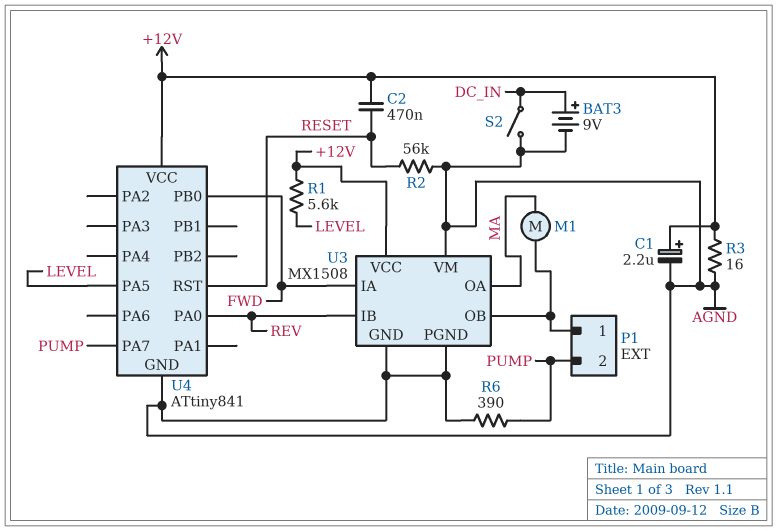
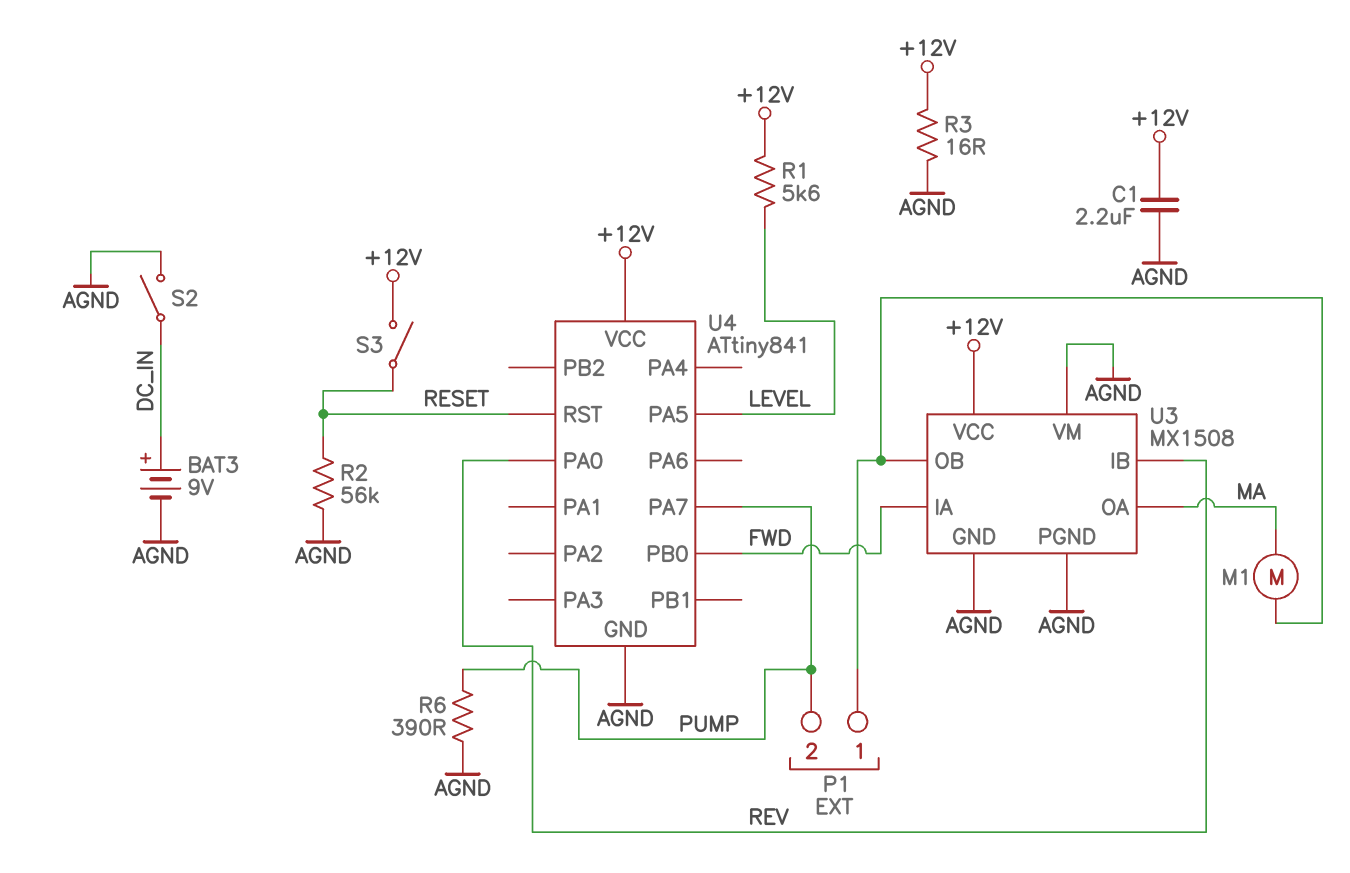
C1: 2.2uF (plus +12V, minus AGND) -> 2.2uF (+12V, AGND)
C2: 470nF (+12V, RESET) -> none
S3: none -> switch (+12V, RESET)

